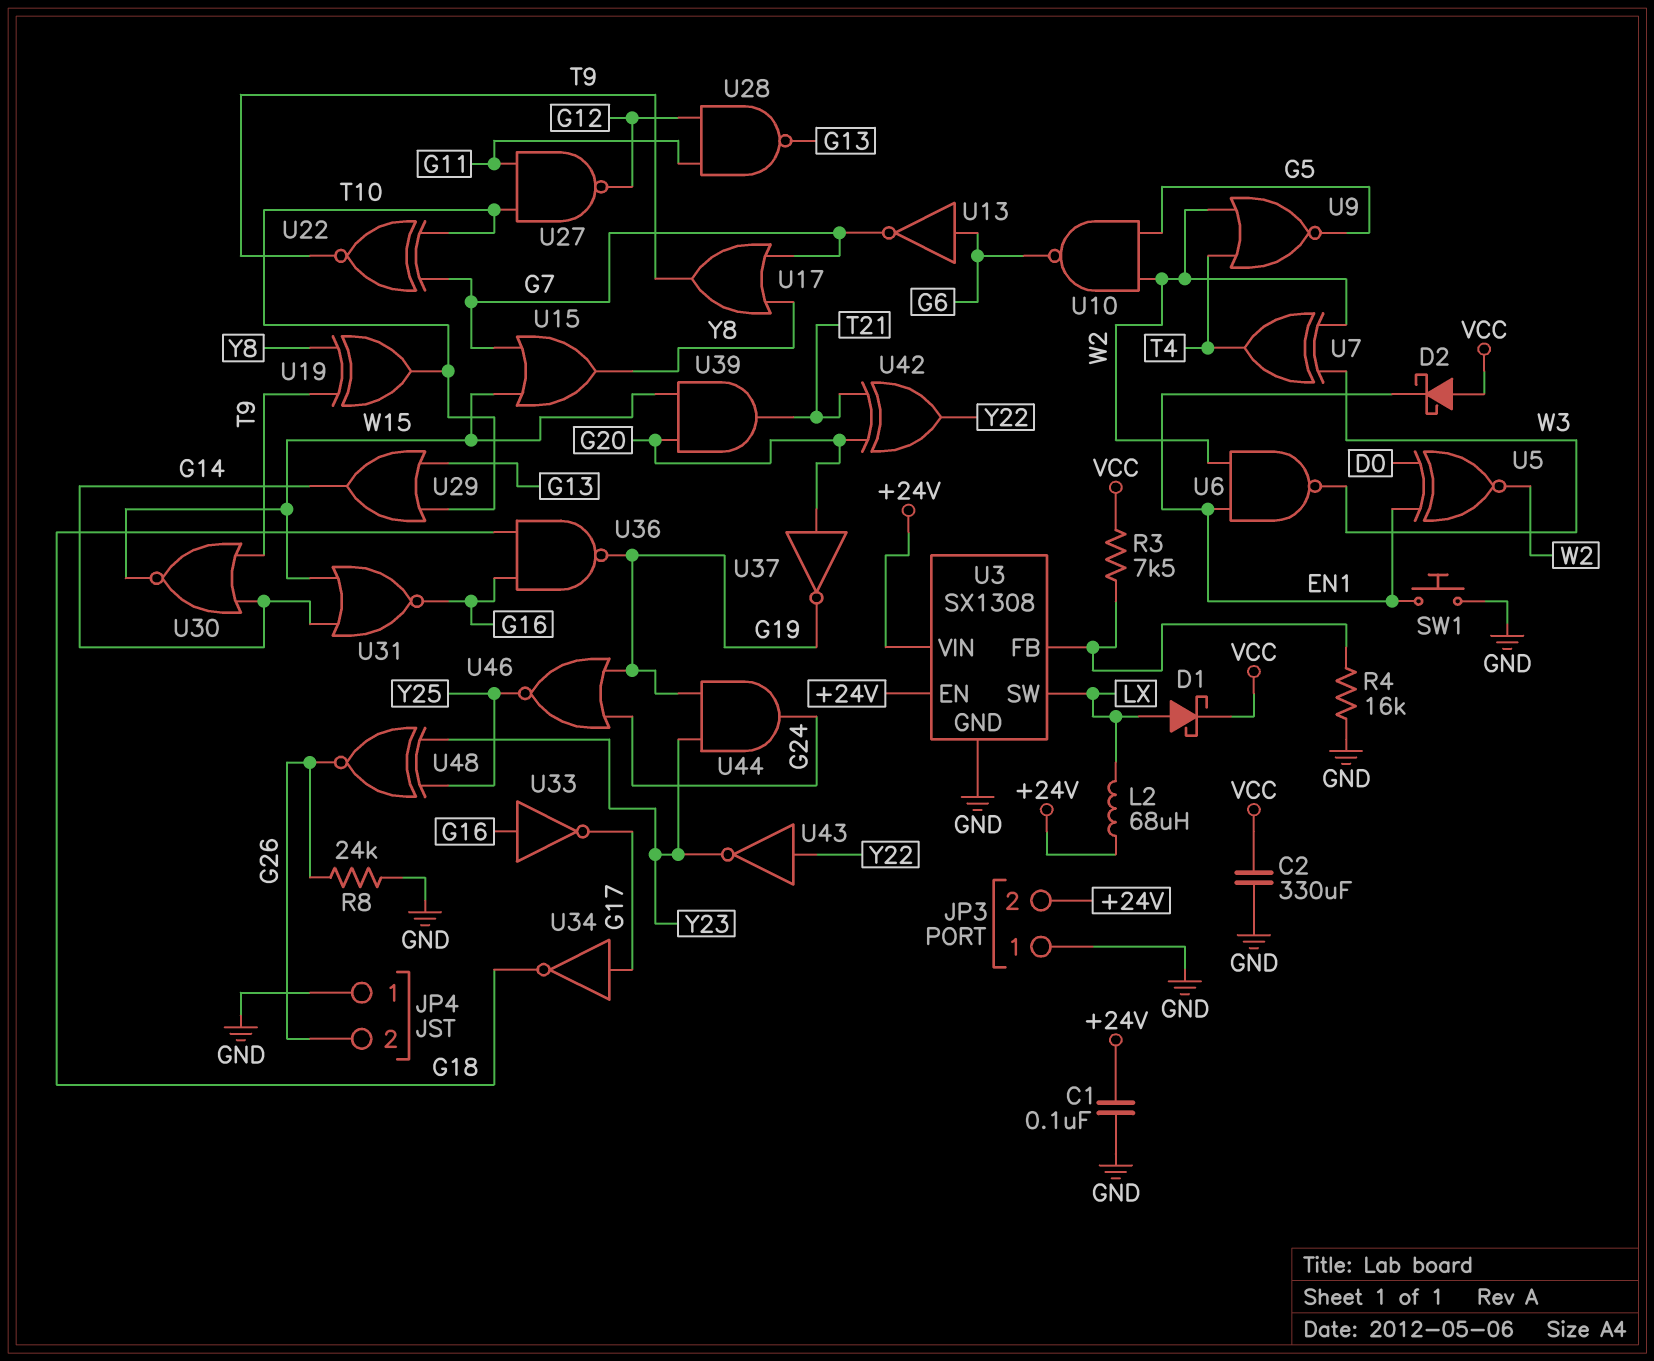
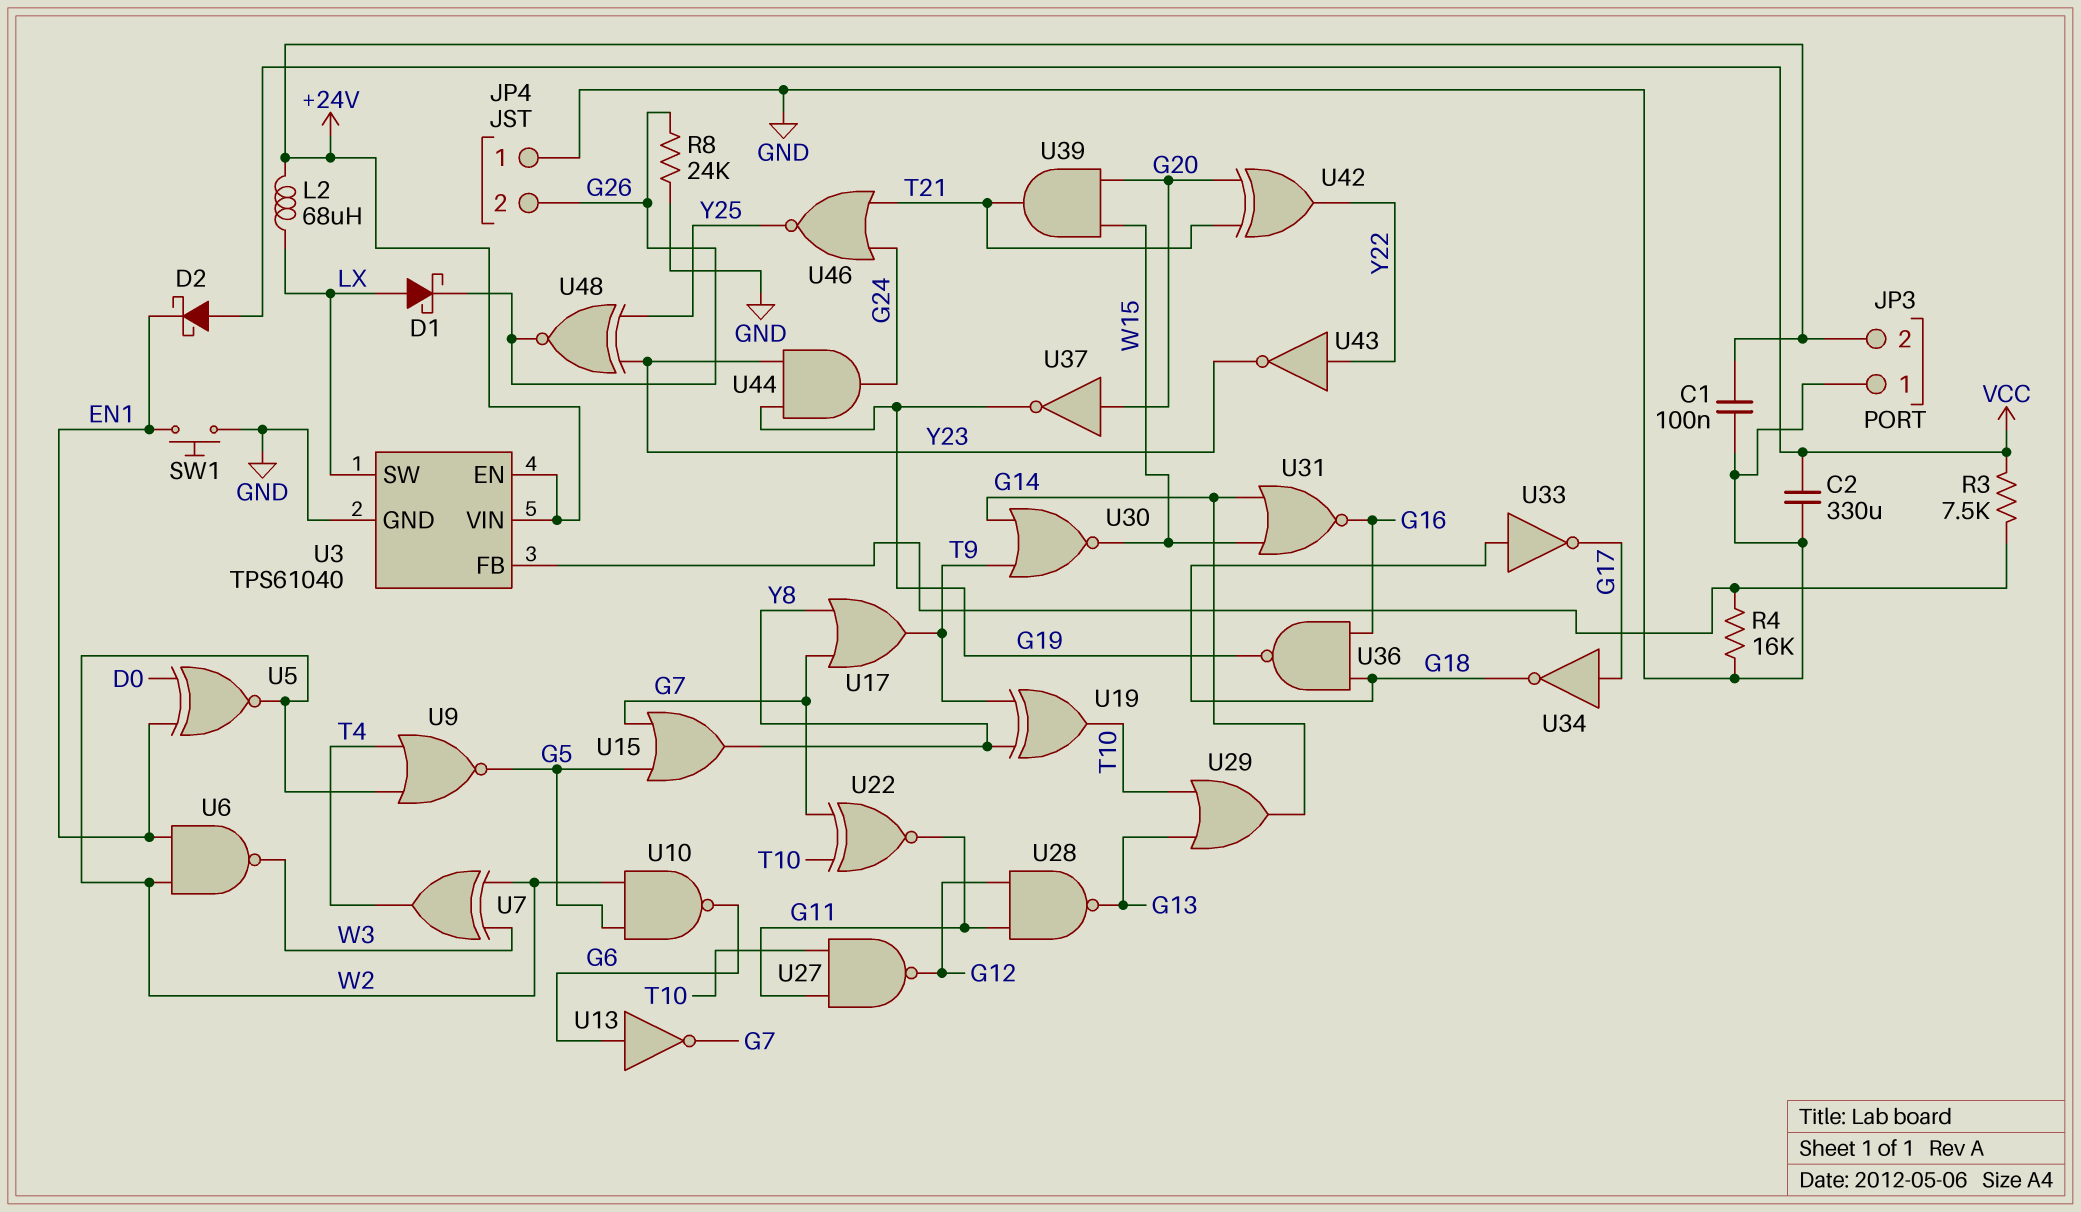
D1: schottky (A LX, K VCC) -> schottky (A LX, K G26)
U3: SX1308 -> TPS61040
U15: OR (in G7, in W15, out Y8) -> OR (in G5, in G7, out Y8)
U22: XNOR (in G7, in T10, out T9) -> XNOR (in G7, in T10, out G11)
U33: NOT (in G16, out G17) -> NOT (in G18, out G17)
U46: NOR (in G19, in G24, out Y25) -> NOR (in G24, in T21, out Y25)

